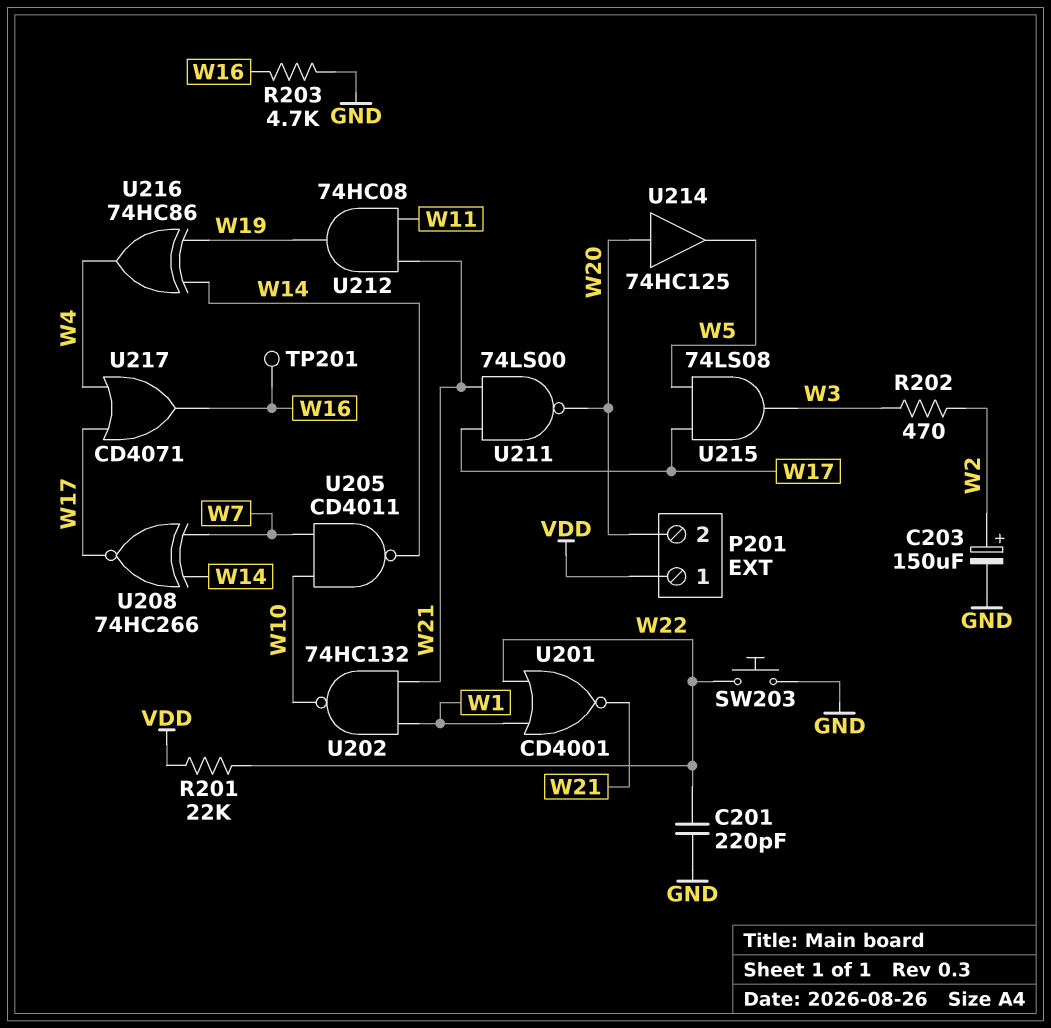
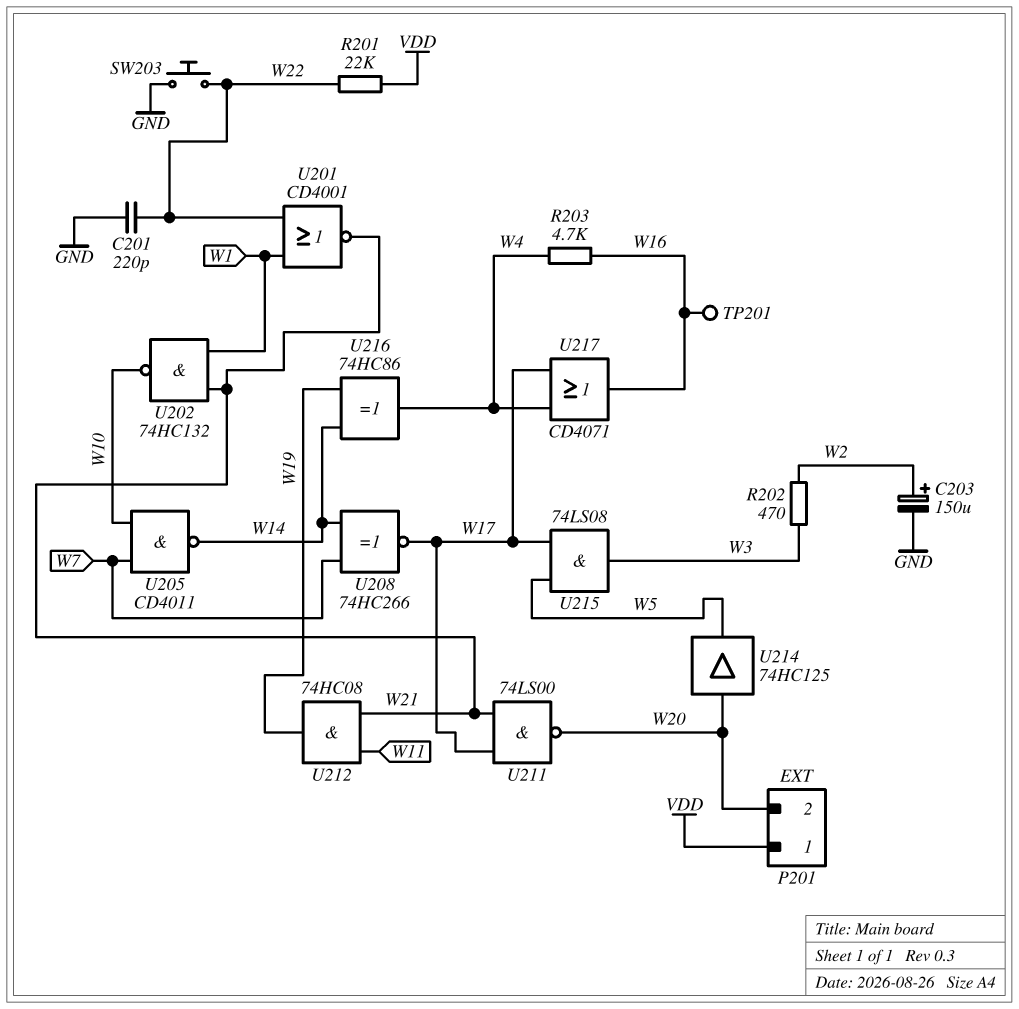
R203: 4.7k (GND, W16) -> 4.7k (W4, W16)

